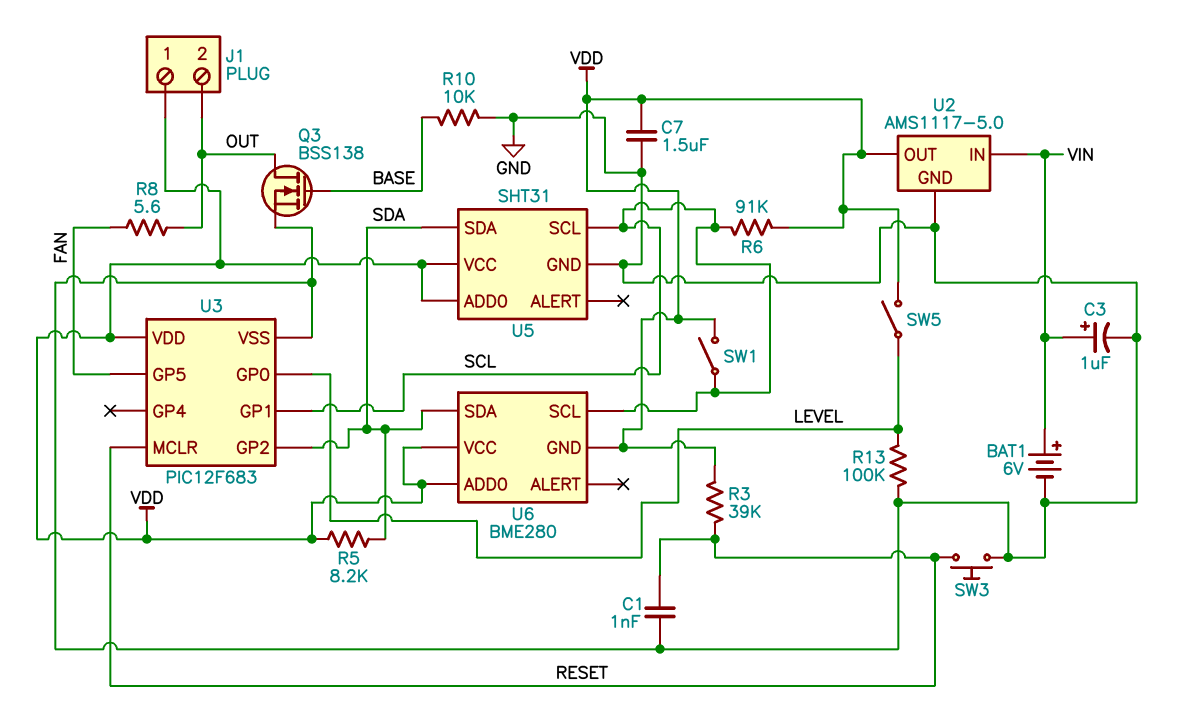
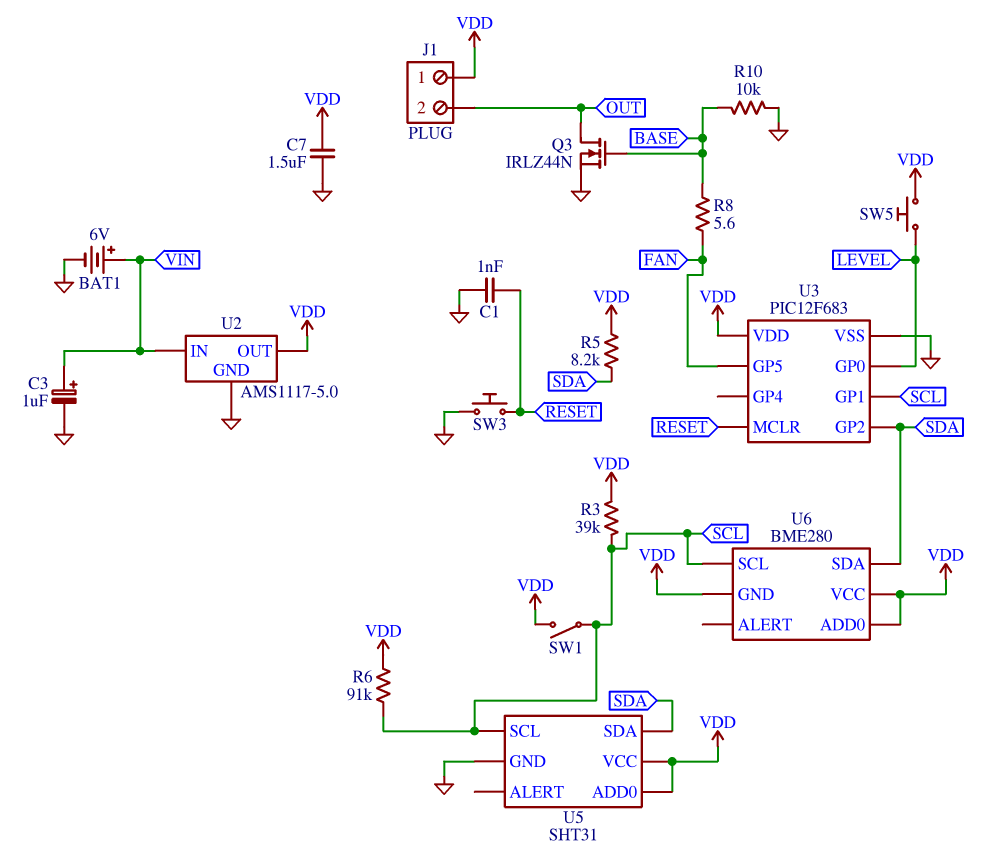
Q3: NMOS BSS138 (G BASE, D OUT, S GND) -> NMOS IRLZ44N (G BASE, D OUT, S GND)
R3: 39k (RESET, VDD) -> 39k (SCL, VDD)
R8: 5.6 (FAN, OUT) -> 5.6 (BASE, FAN)
R13: 100k (GND, LEVEL) -> none
SW5: switch (LEVEL, VDD) -> button (LEVEL, VDD)

